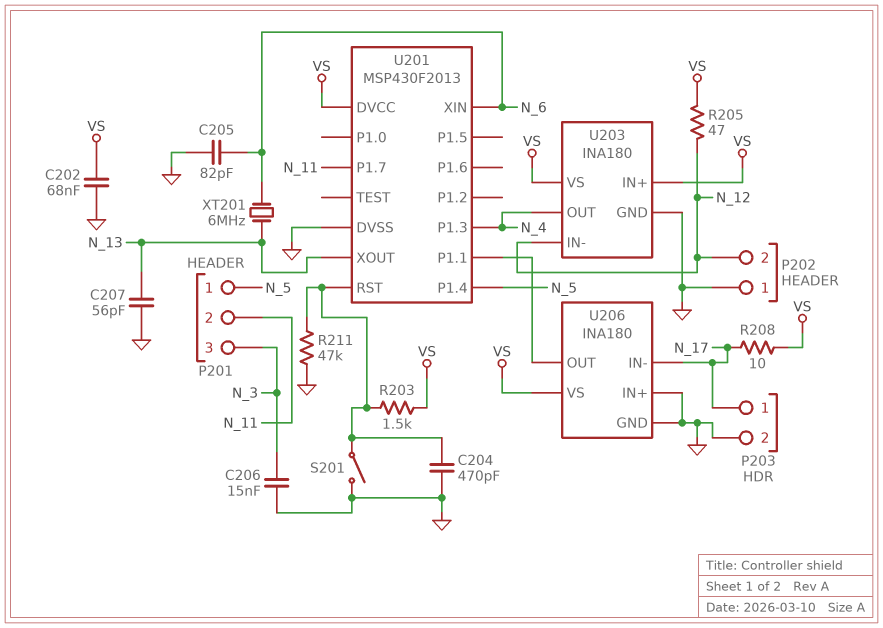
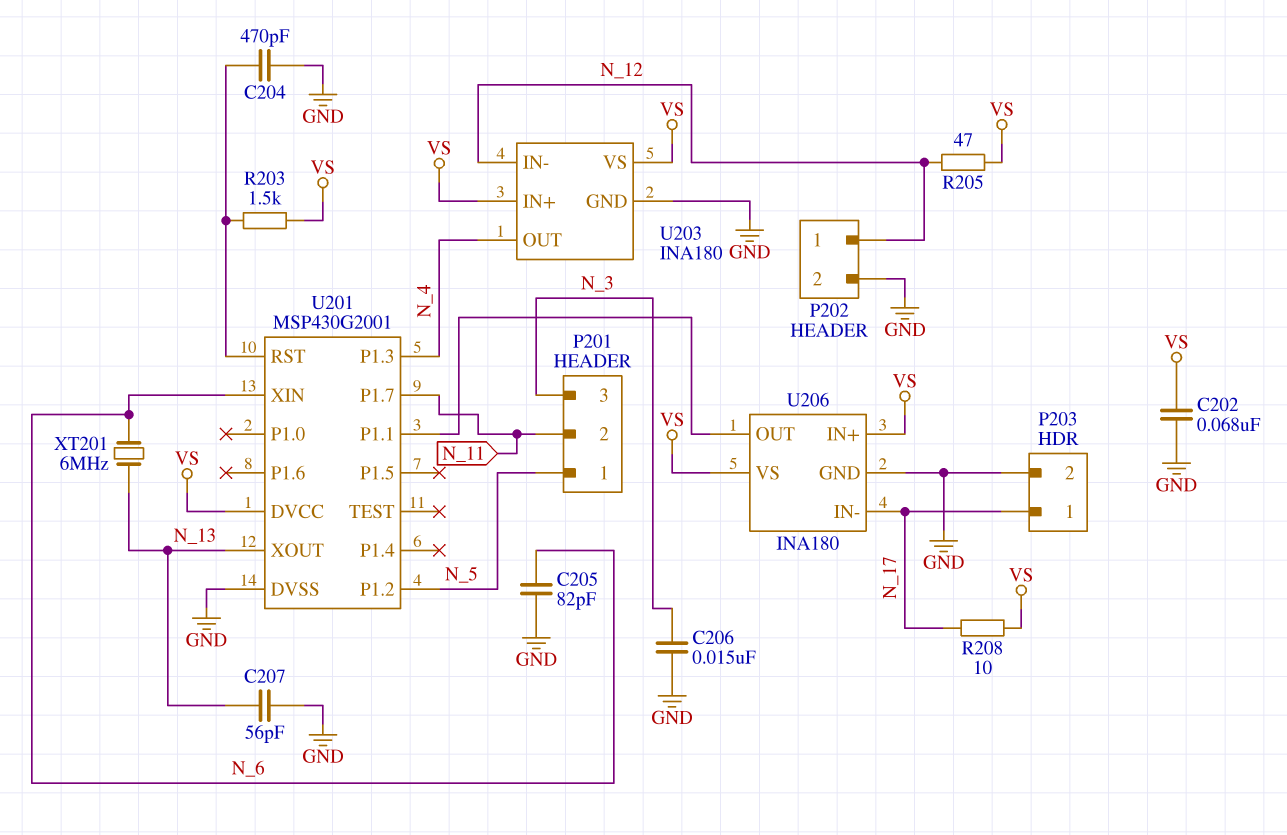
P202 pin 1: GND -> N_12
P202 pin 2: N_12 -> GND
R211: 47k (GND, U201/RST) -> none
S201: switch (GND, U201/RST) -> none
U201: MSP430F2013 -> MSP430G2001
U201 pin P1.2: none -> N_5
U201 pin P1.4: N_5 -> none
U206 pin IN+: GND -> VS

